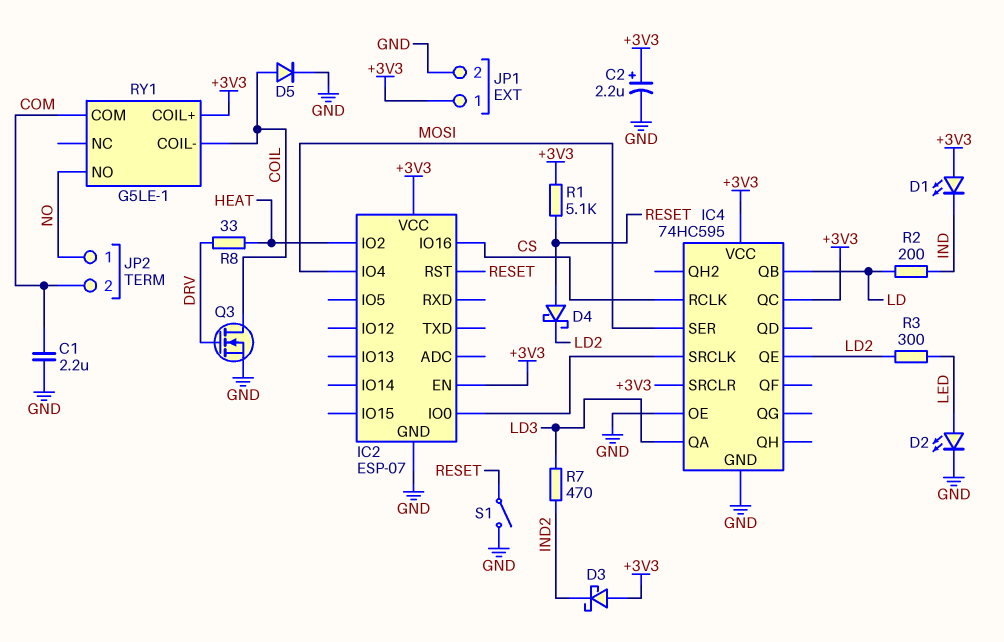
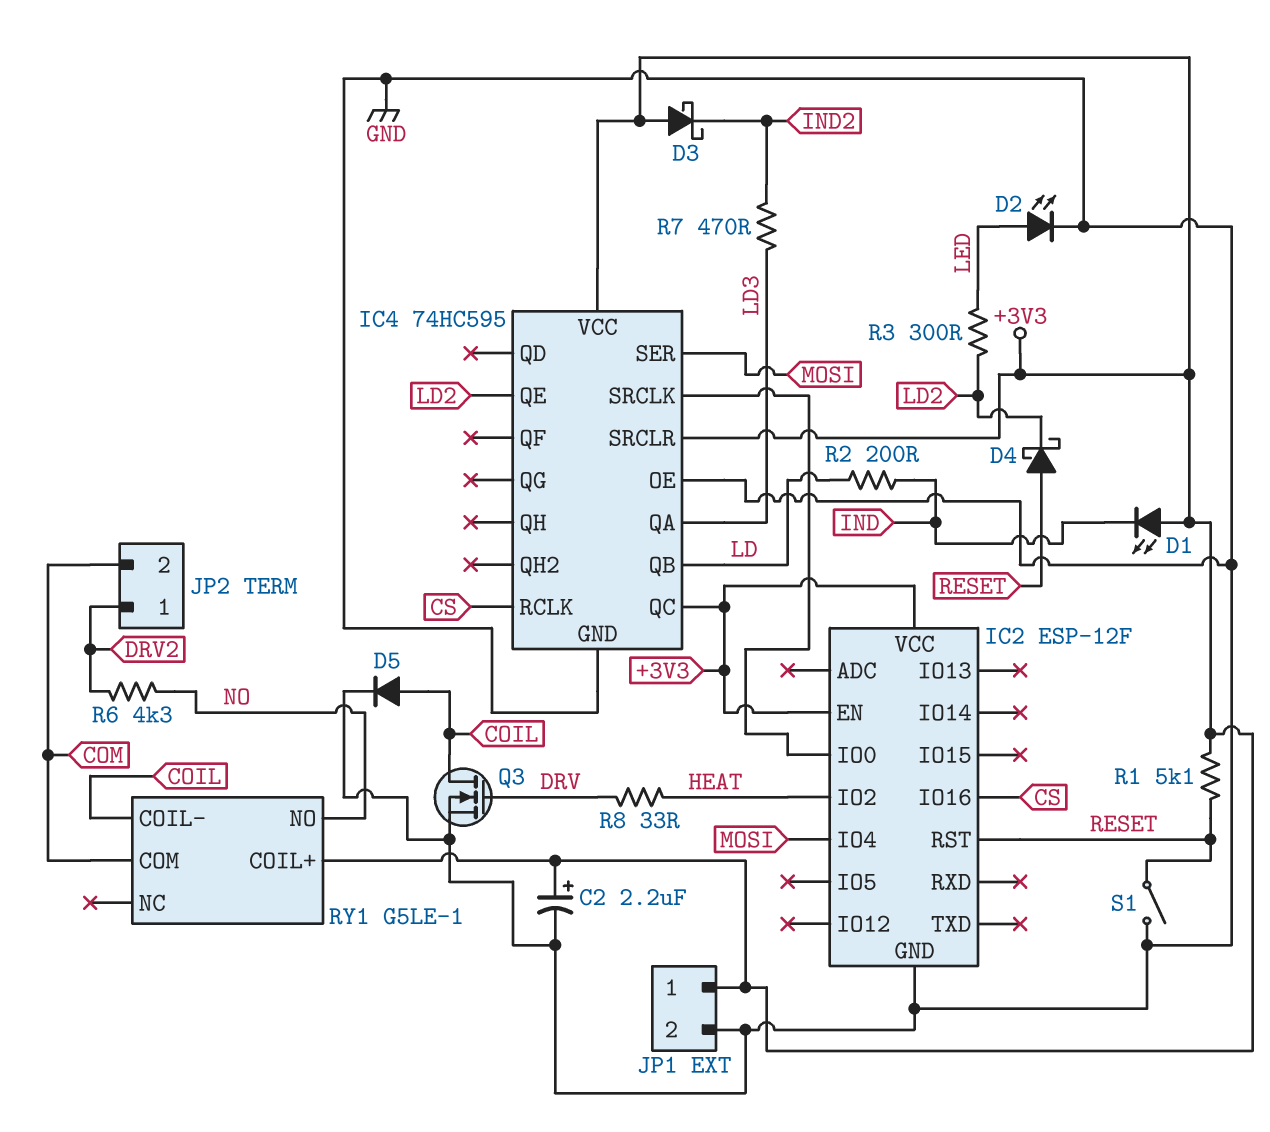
C1: 2.2uF (COM, GND) -> none
IC2: ESP-07 -> ESP-12F
JP2 pin 1: NO -> DRV2
R6: none -> 4.3k (DRV2, NO)

